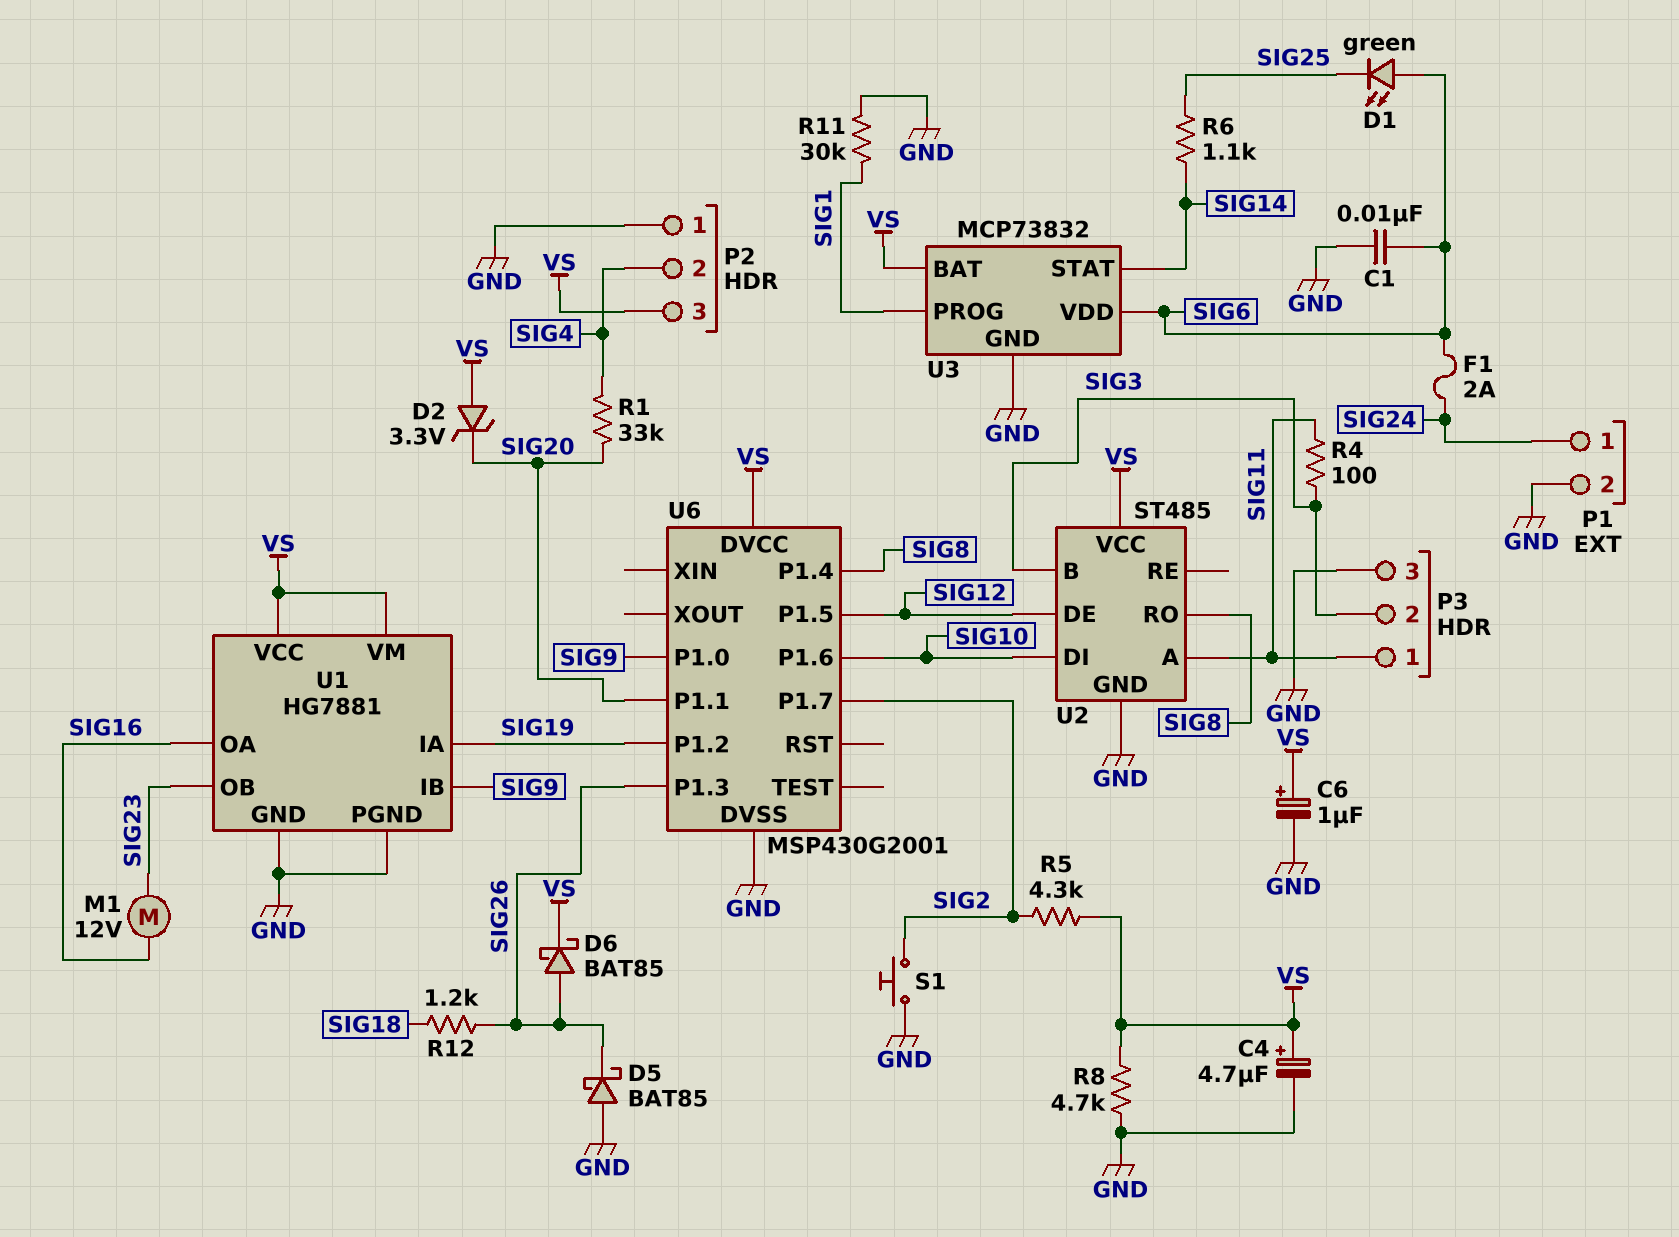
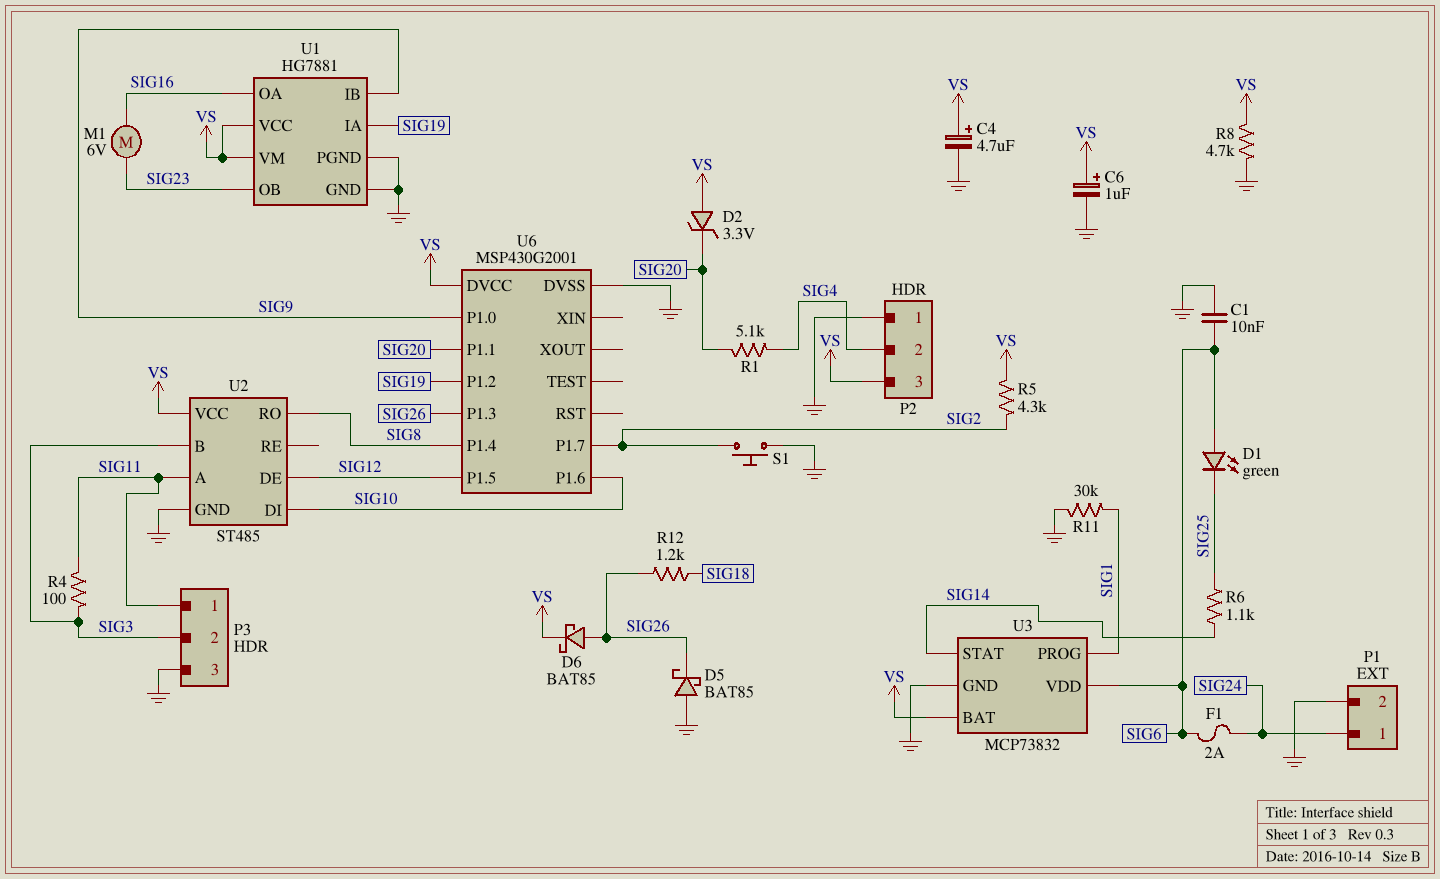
M1: motor 12V (SIG16, SIG23) -> motor 6V (SIG16, SIG23)
R1: 33k (SIG4, SIG20) -> 5.1k (SIG4, SIG20)

